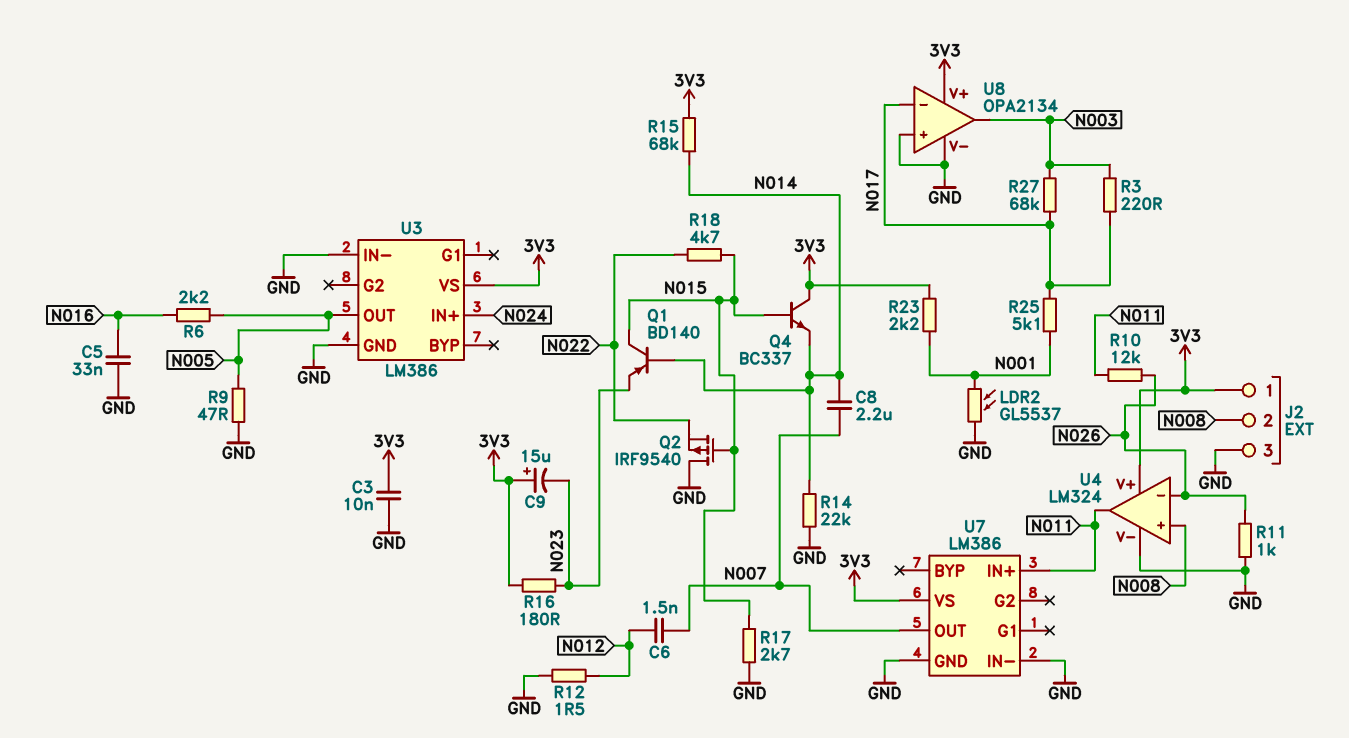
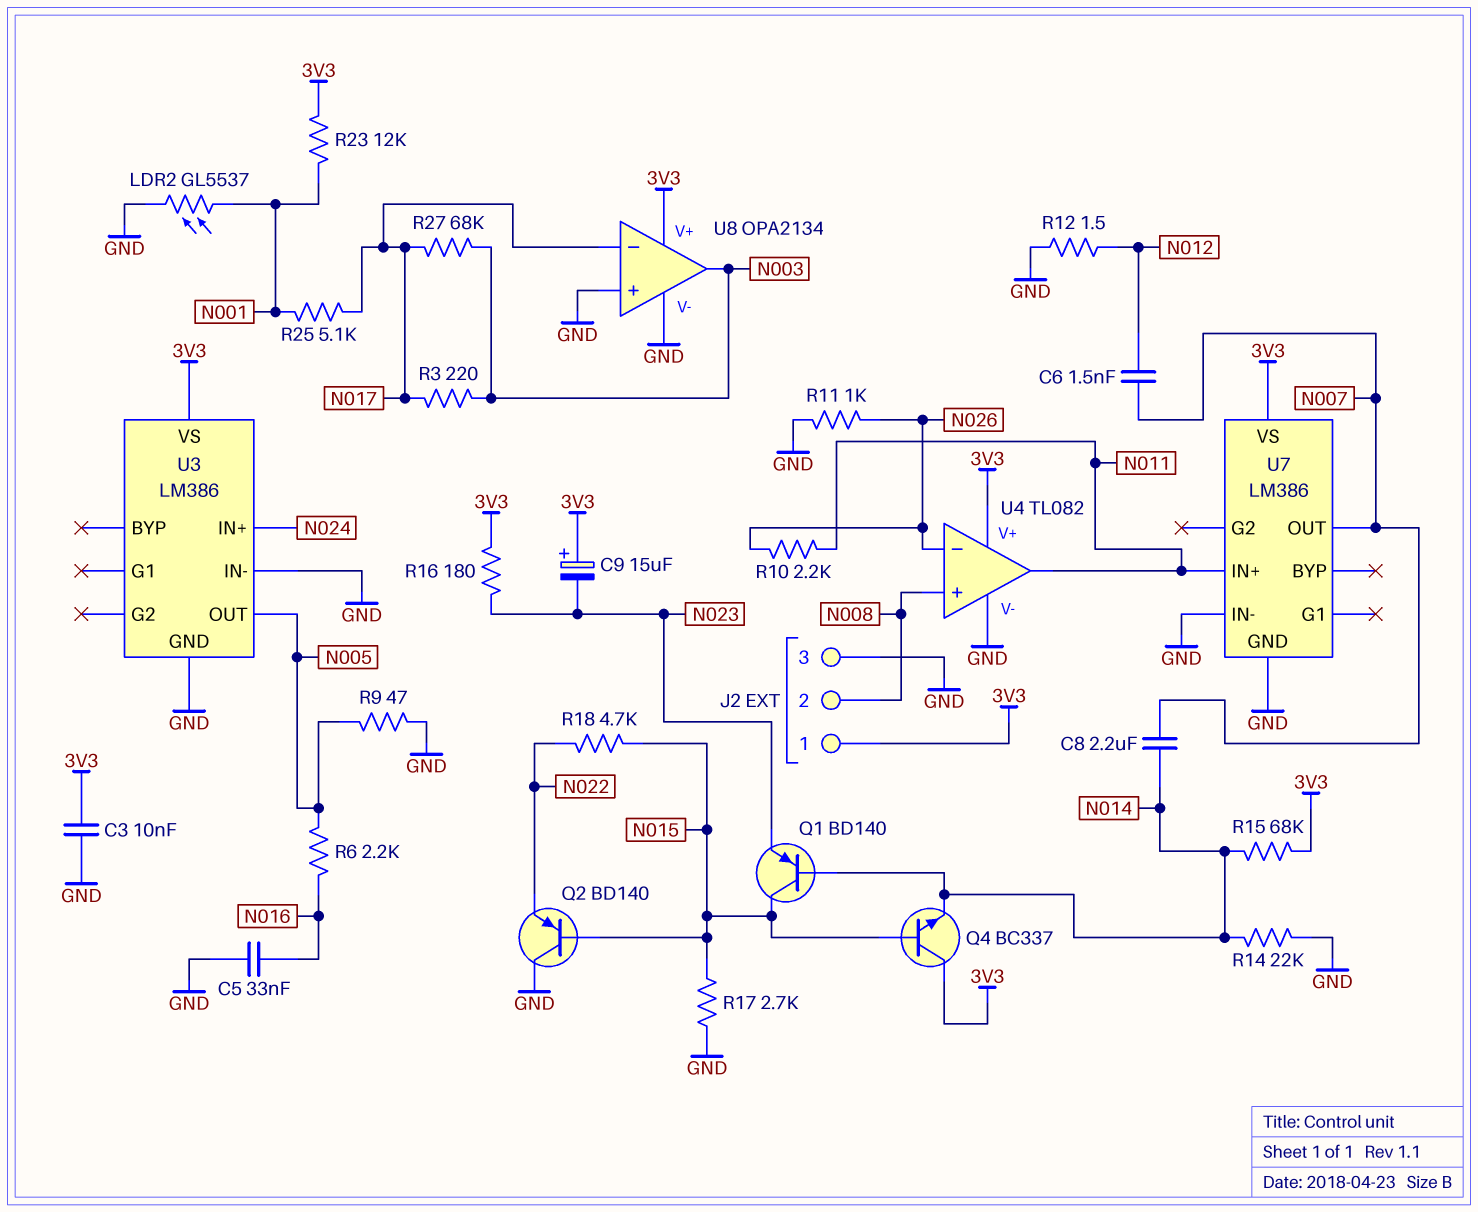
Q2: PMOS IRF9540 (G N015, D GND, S N022) -> PNP BD140 (B N015, C GND, E N022)
R10: 12k (N011, N026) -> 2.2k (N011, N026)
R23: 2.2k (3V3, N001) -> 12k (3V3, N001)
U4: LM324 -> TL082

